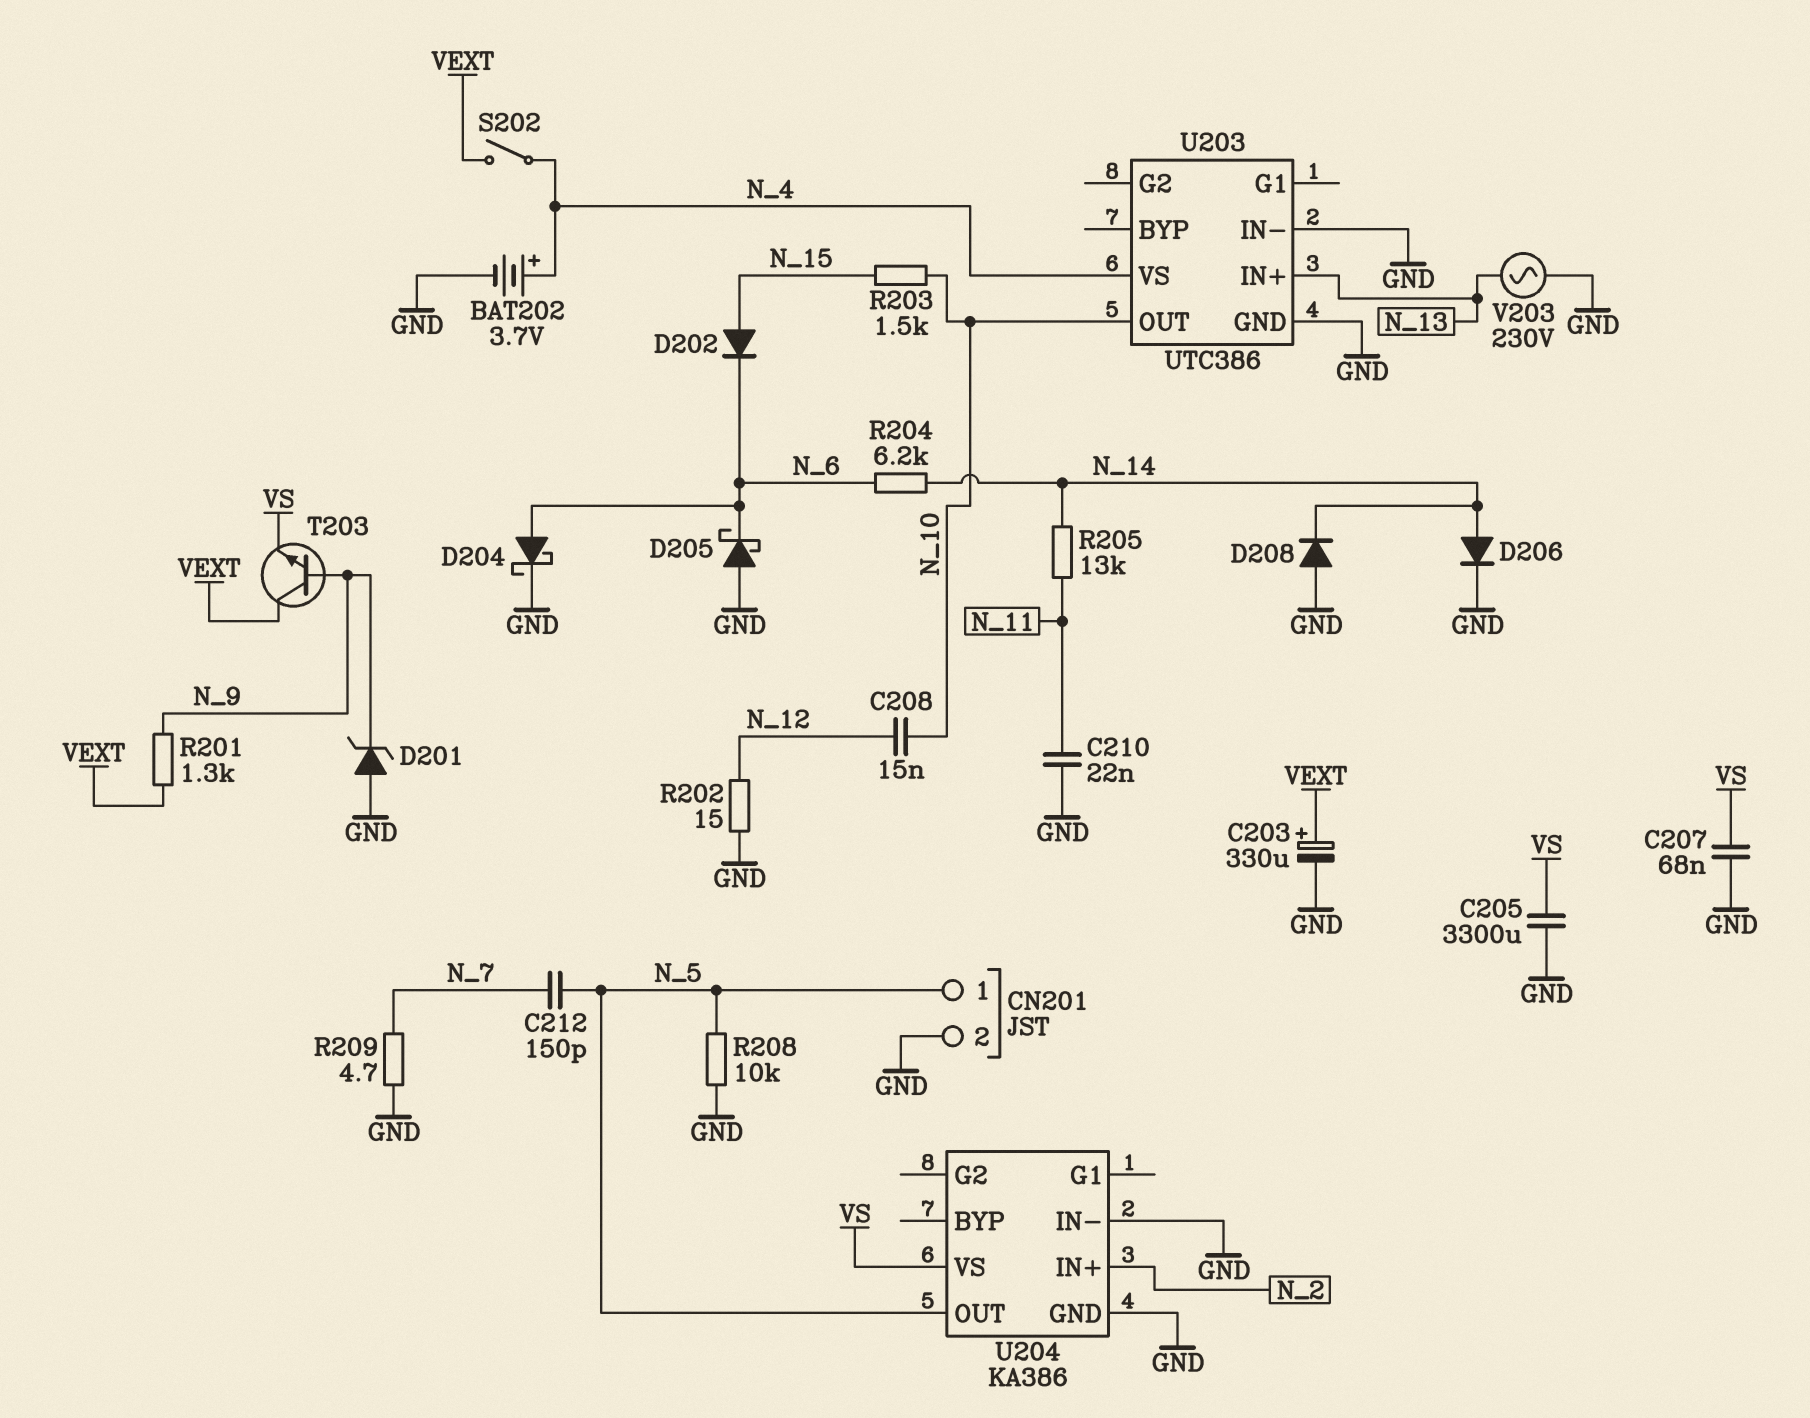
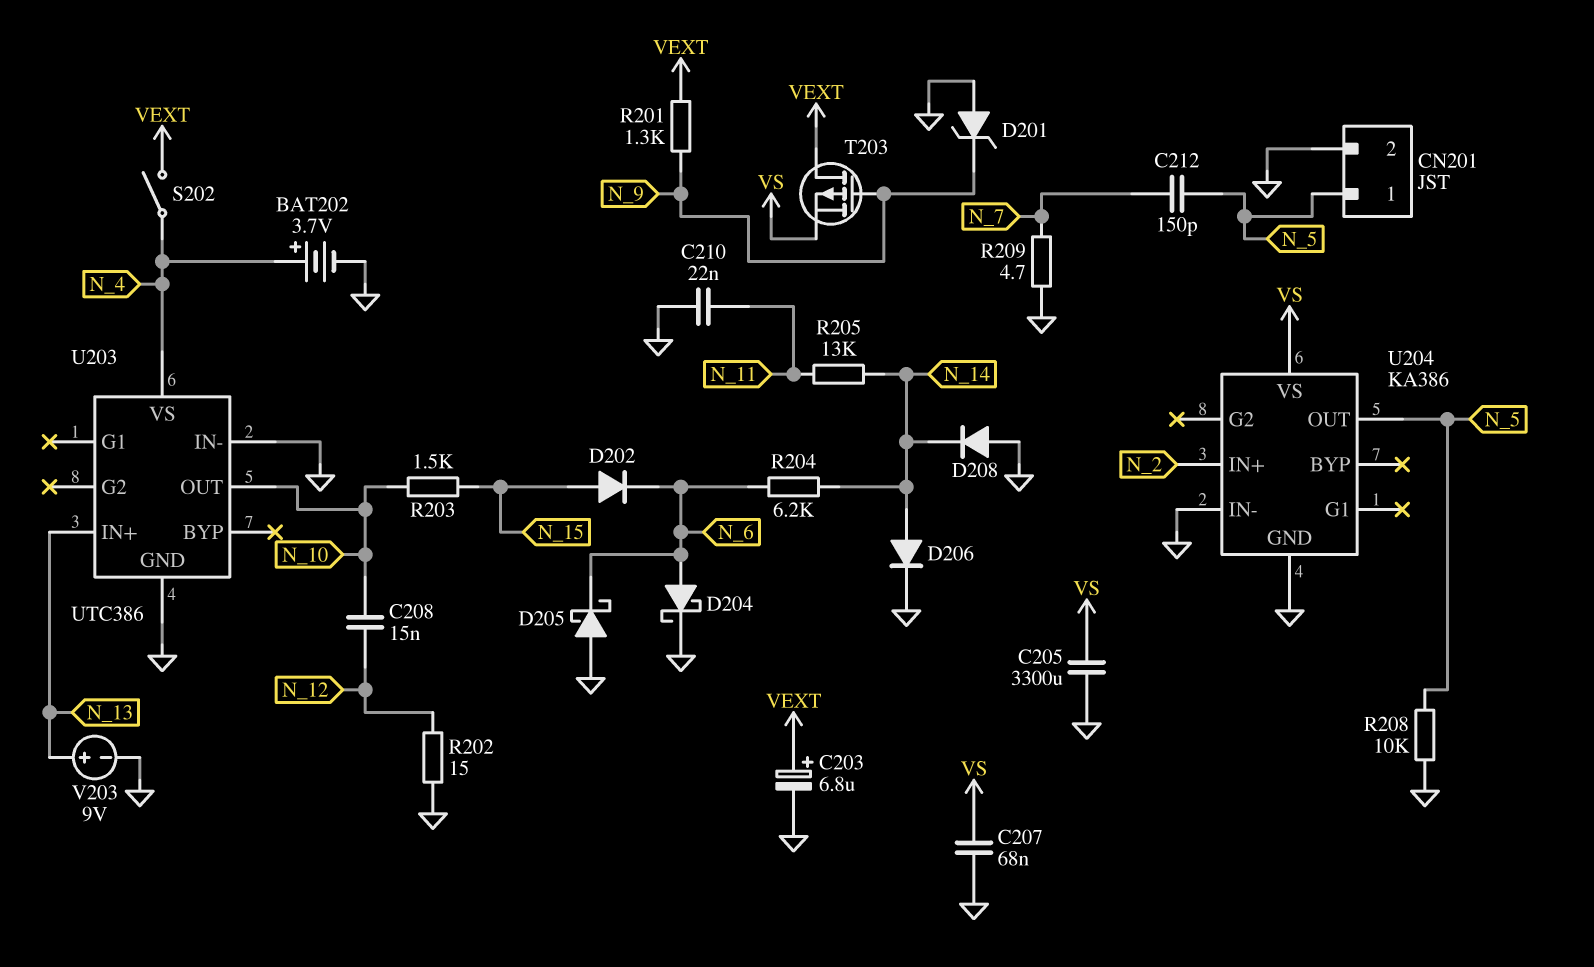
C203: 330uF (plus VEXT, minus GND) -> 6.8uF (plus VEXT, minus GND)
T203: NPN (B N_9, C VEXT, E VS) -> PMOS (G N_9, D VEXT, S VS)
V203: AC 230V (GND, N_13) -> 9V (plus N_13, minus GND)

